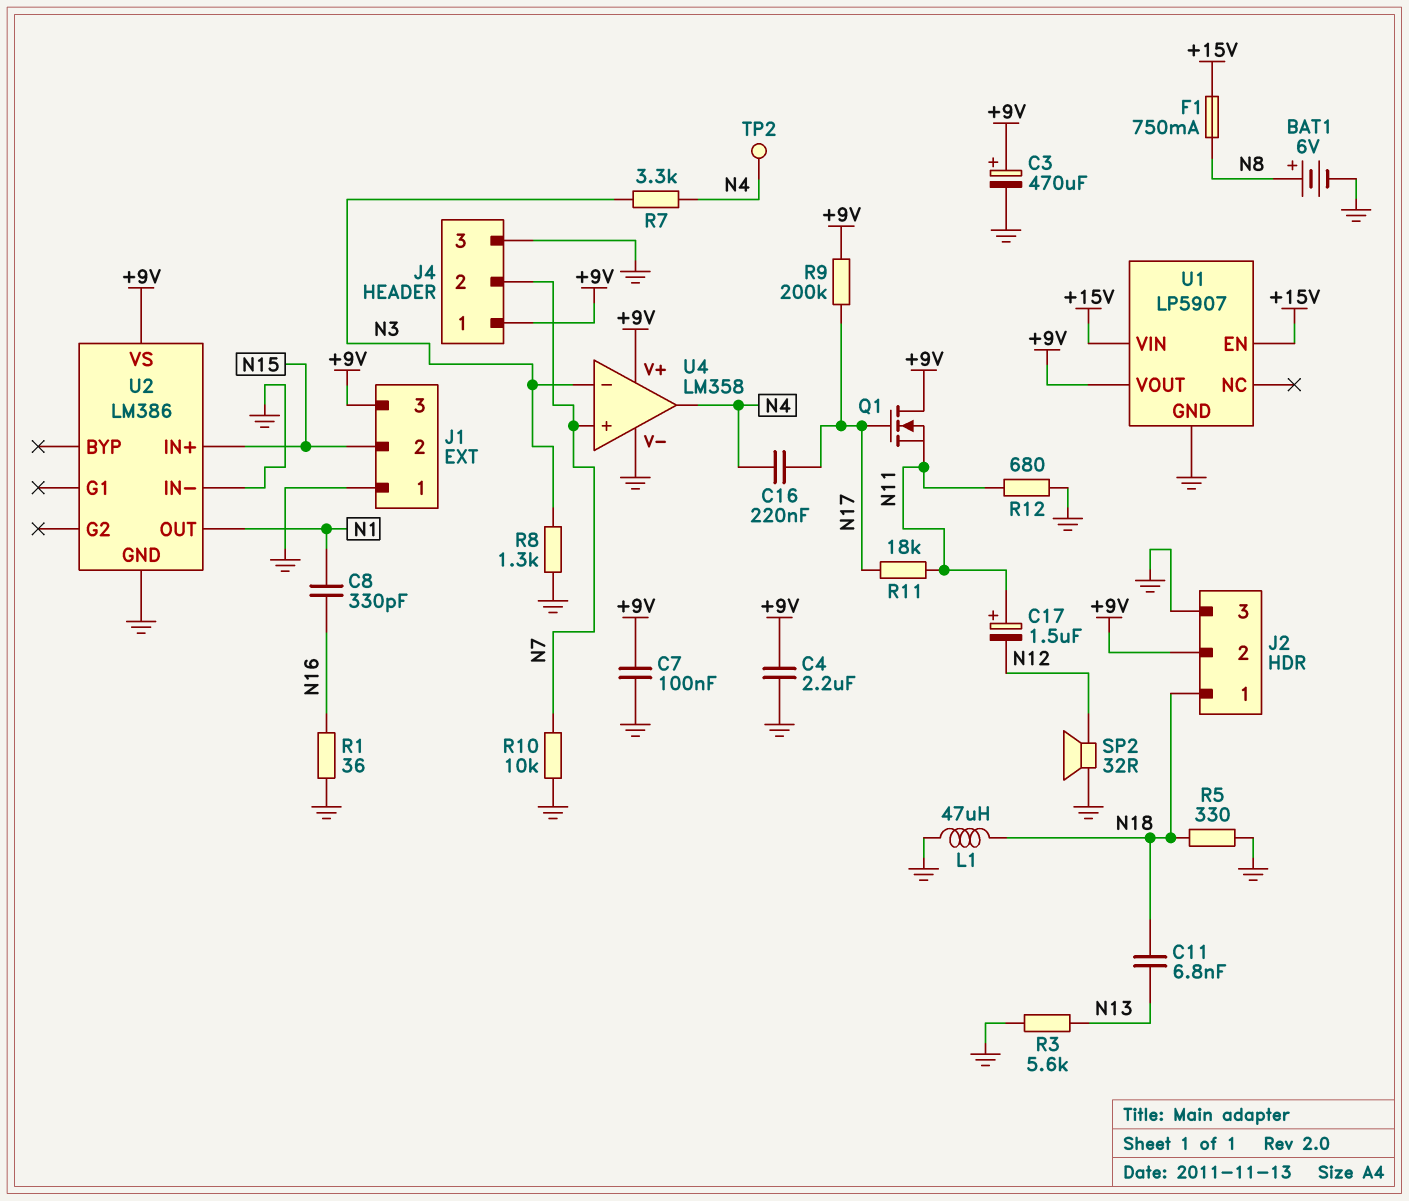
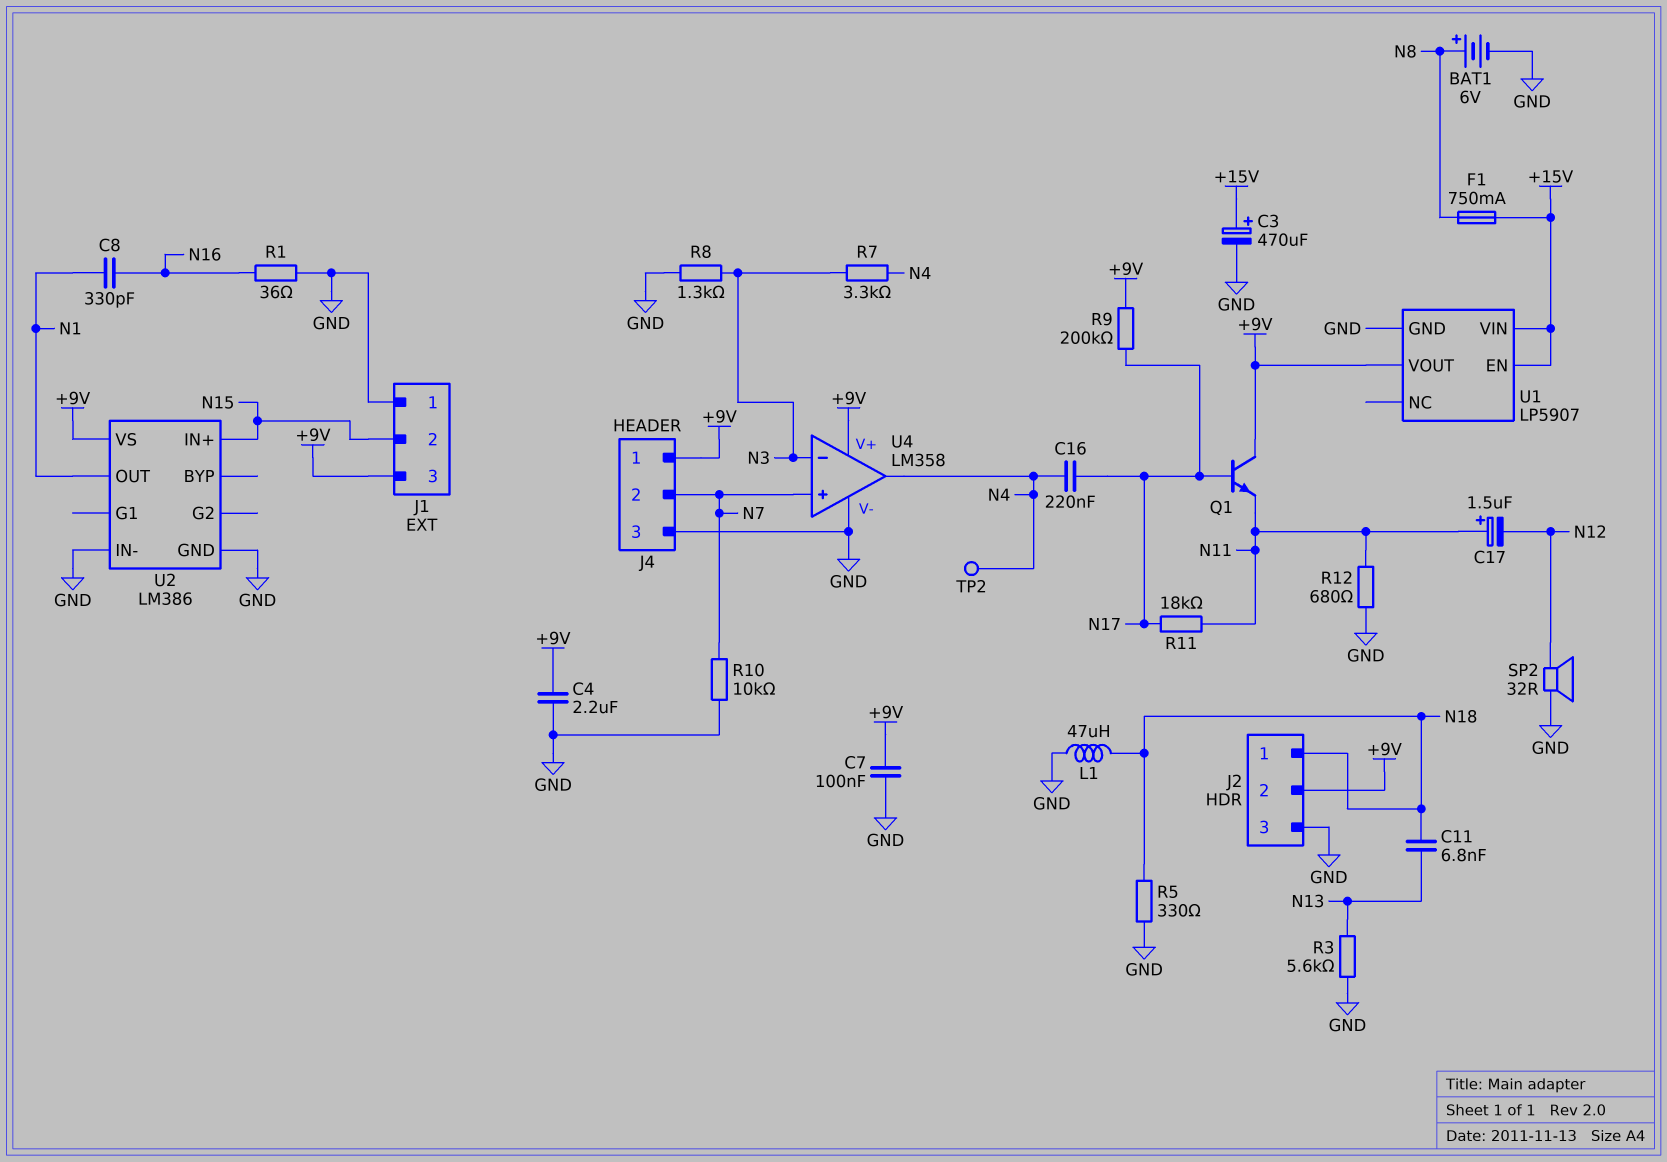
C3: 470uF (plus +9V, minus GND) -> 470uF (plus +15V, minus GND)
Q1: NMOS (G N17, D +9V, S N11) -> NPN (B N17, C +9V, E N11)

